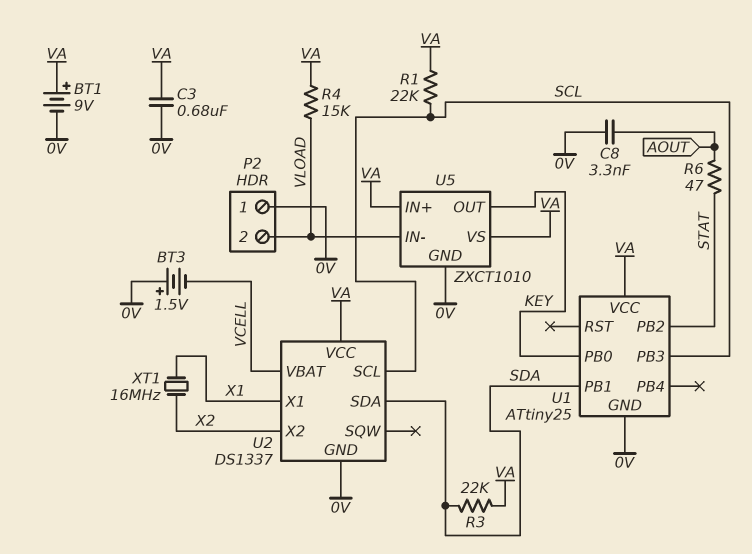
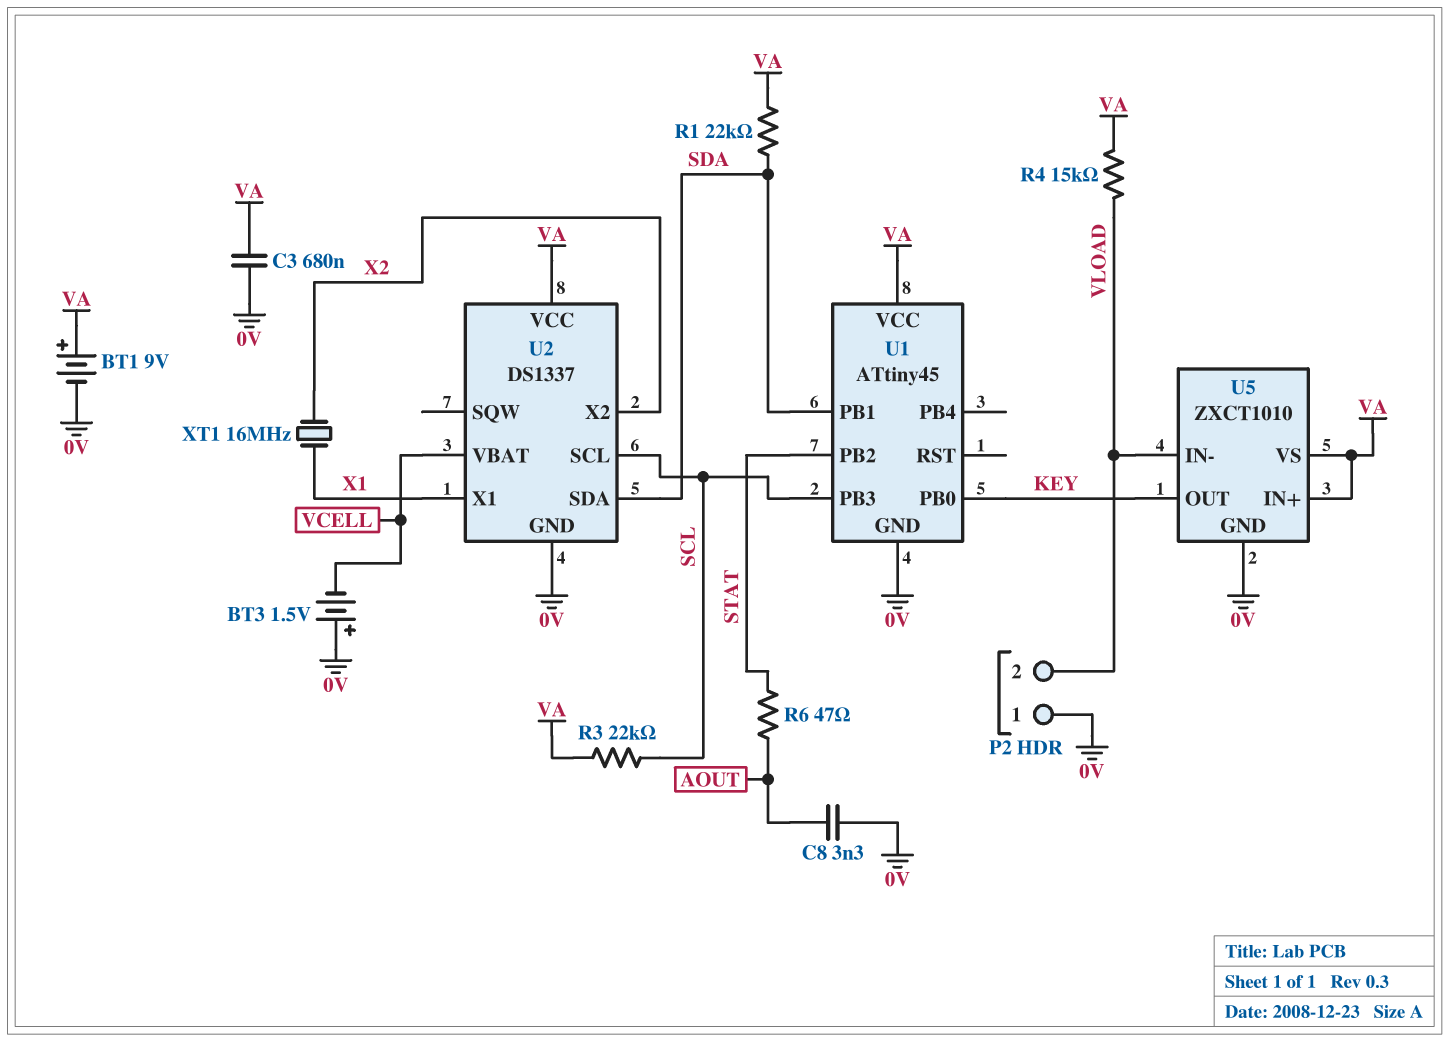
R1: 22k (SCL, VA) -> 22k (SDA, VA)
R3: 22k (SDA, VA) -> 22k (SCL, VA)
U1: ATtiny25 -> ATtiny45

